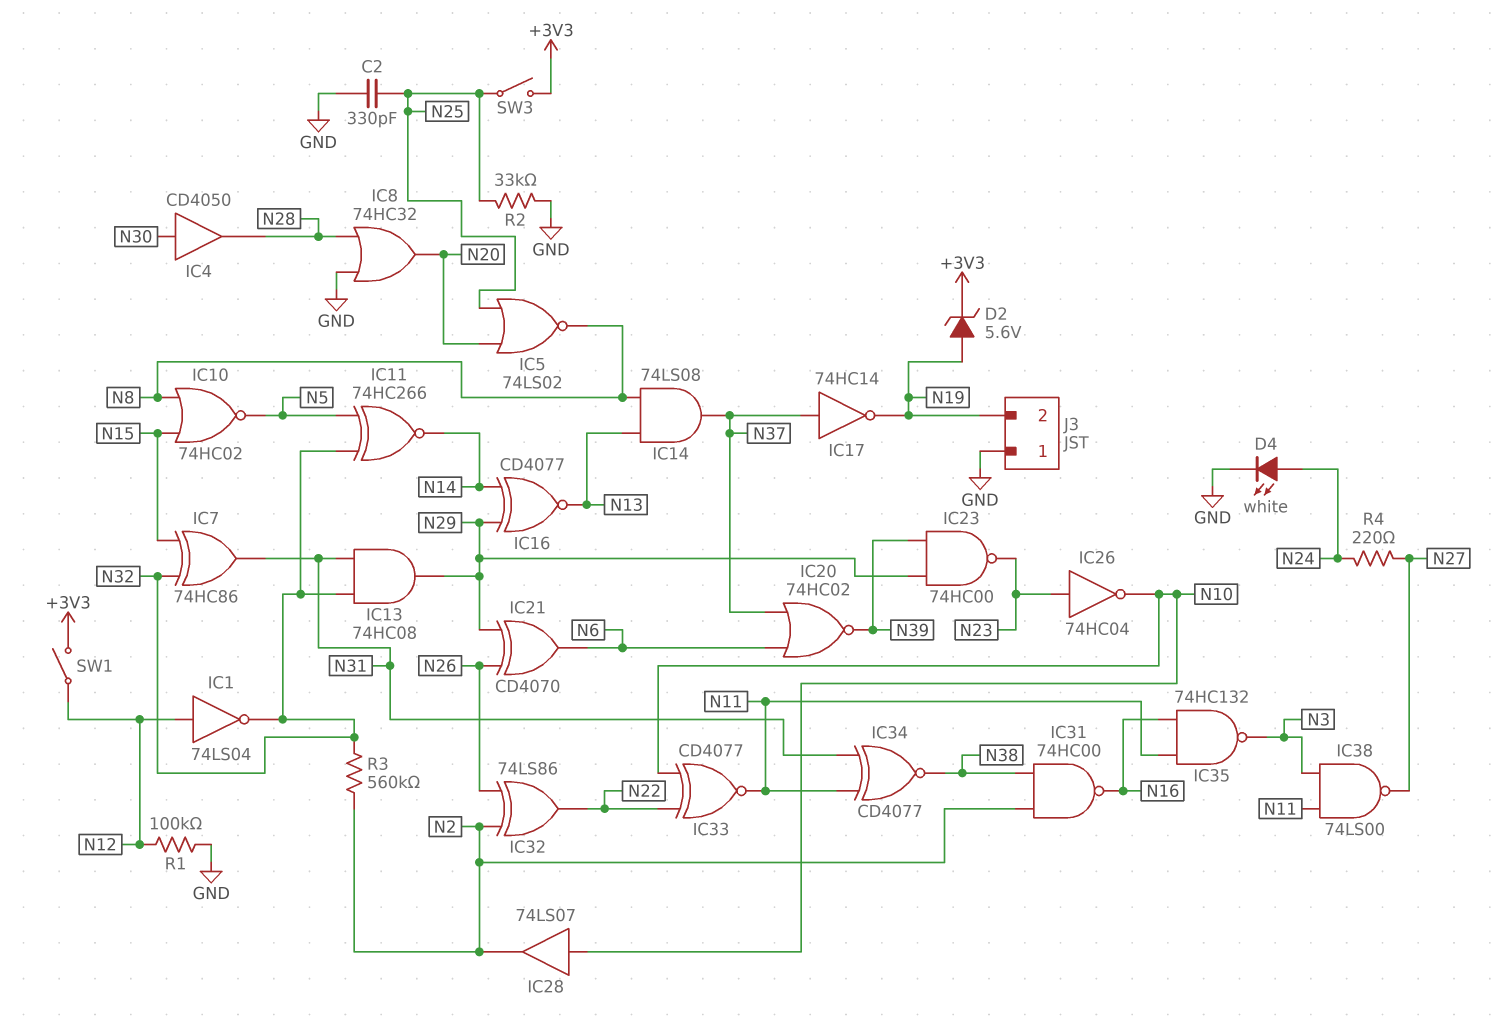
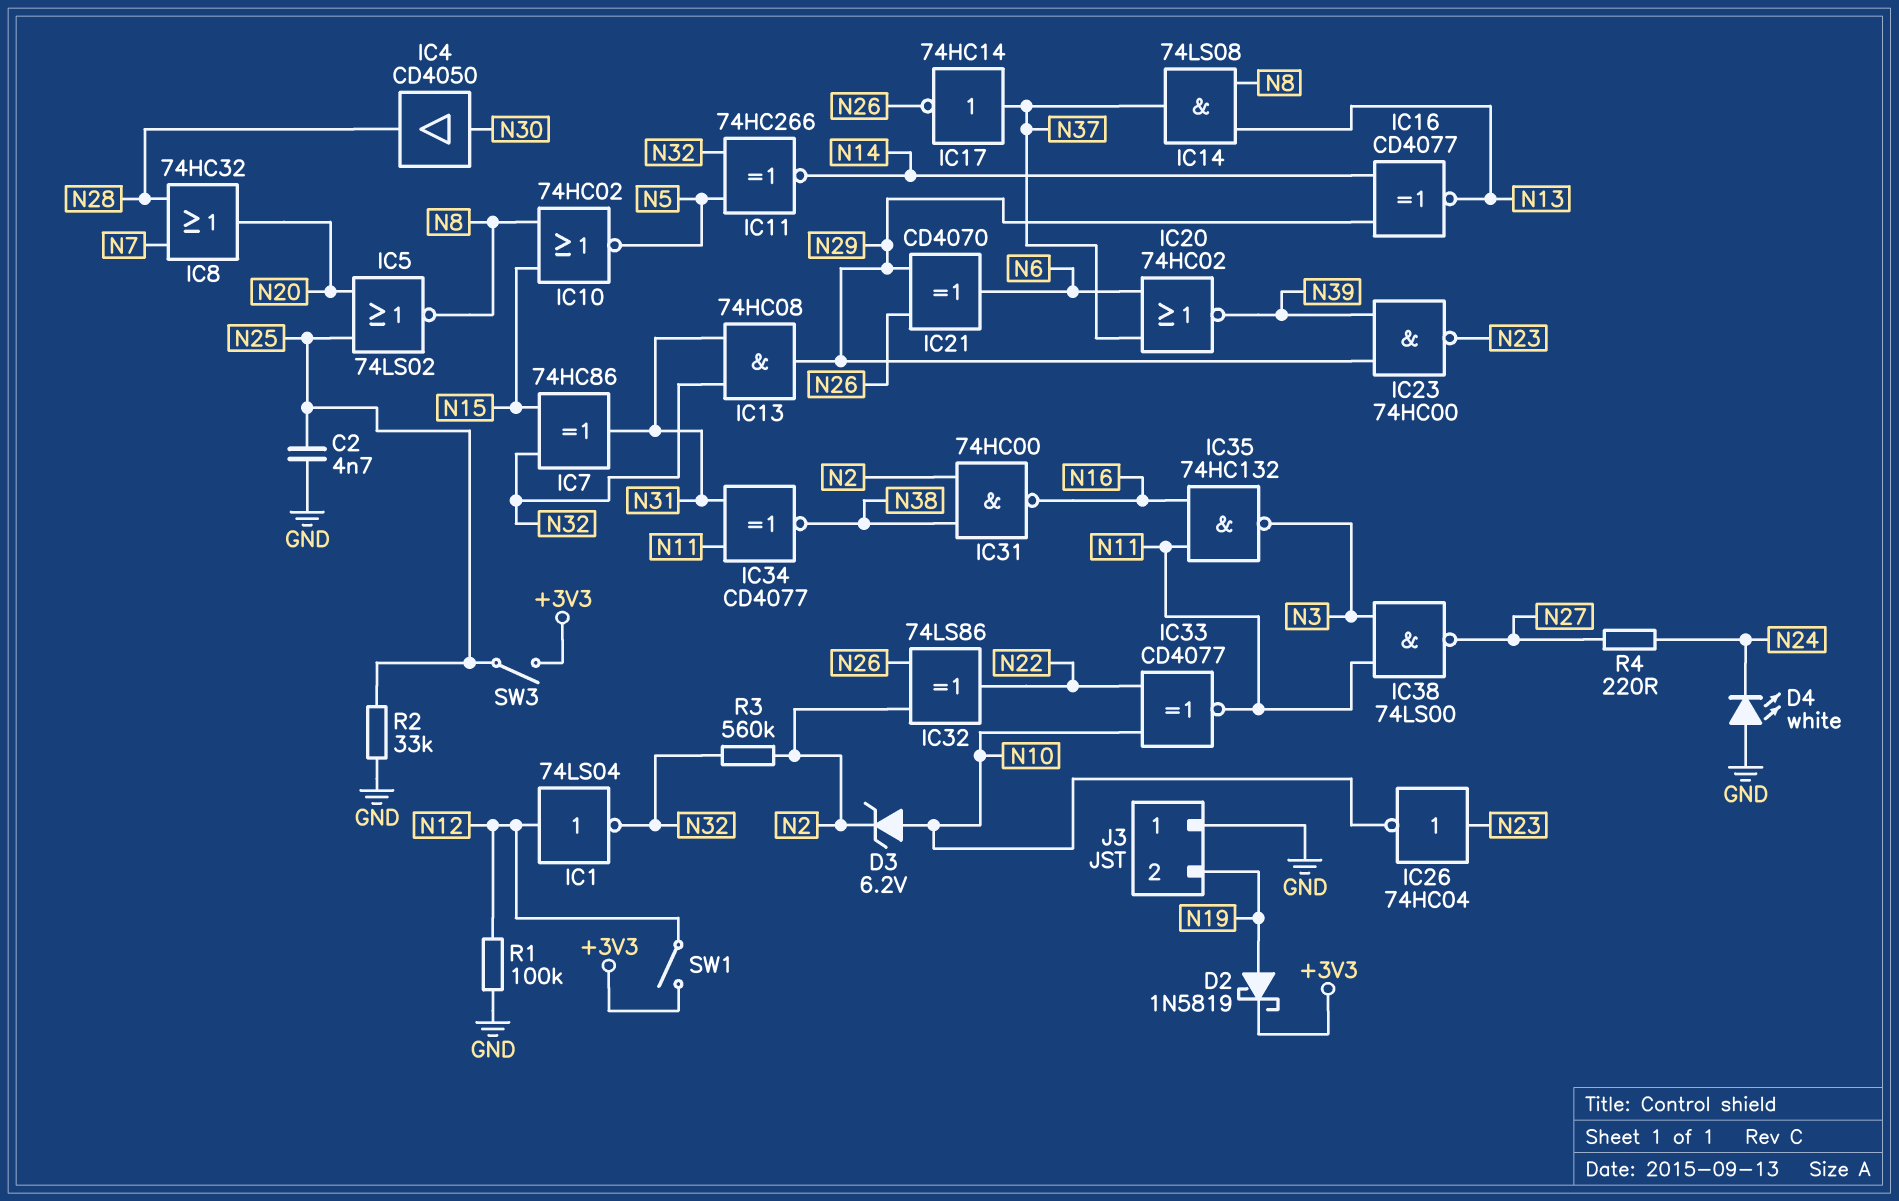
C2: 330pF (GND, N25) -> 4.7nF (GND, N25)
D2: zener 5.6V (A N19, K +3V3) -> schottky 1N5819 (A N19, K +3V3)
D3: none -> zener 6.2V (A N10, K N2)
D4: LED white (A N24, K GND) -> LED white (A GND, K N24)
IC8: OR 74HC32 (in GND, in N28, out N20) -> OR 74HC32 (in N7, in N28, out N20)
IC17: NOT 74HC14 (in N37, out N19) -> NOT 74HC14 (in N37, out N26)
IC28: buffer 74LS07 (in N10, out N2) -> none

